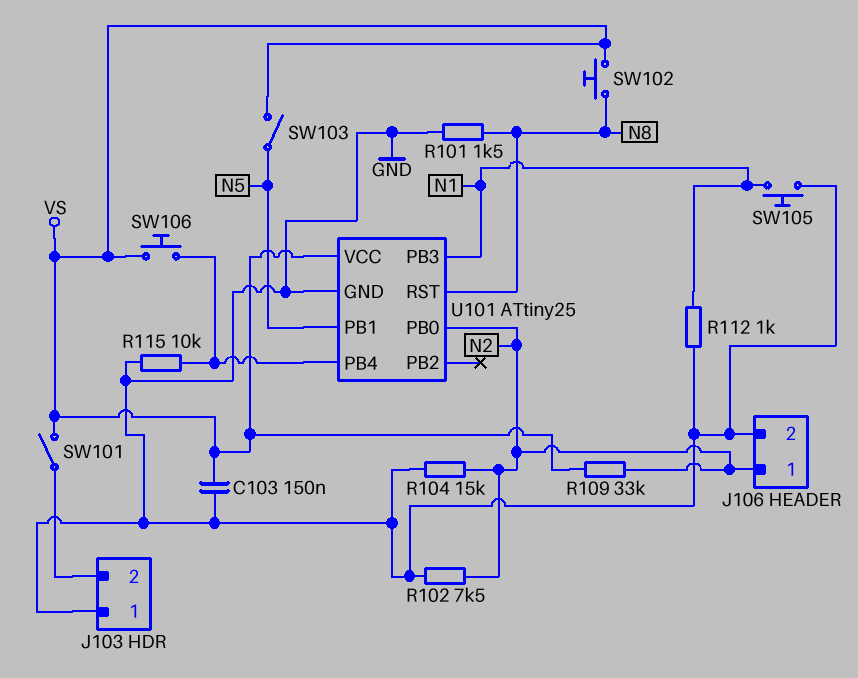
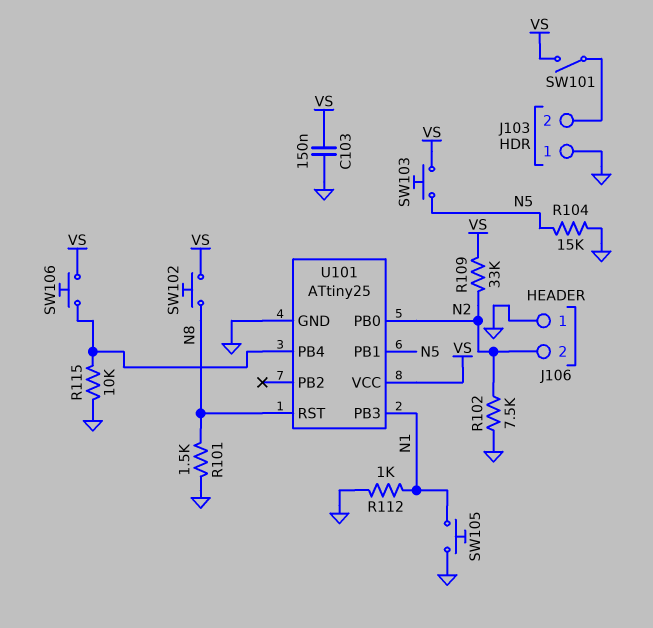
J106 pin 1: N2 -> GND
J106 pin 2: GND -> N2
R104: 15k (GND, N2) -> 15k (GND, N5)
SW103: switch (N5, VS) -> button (N5, VS)

